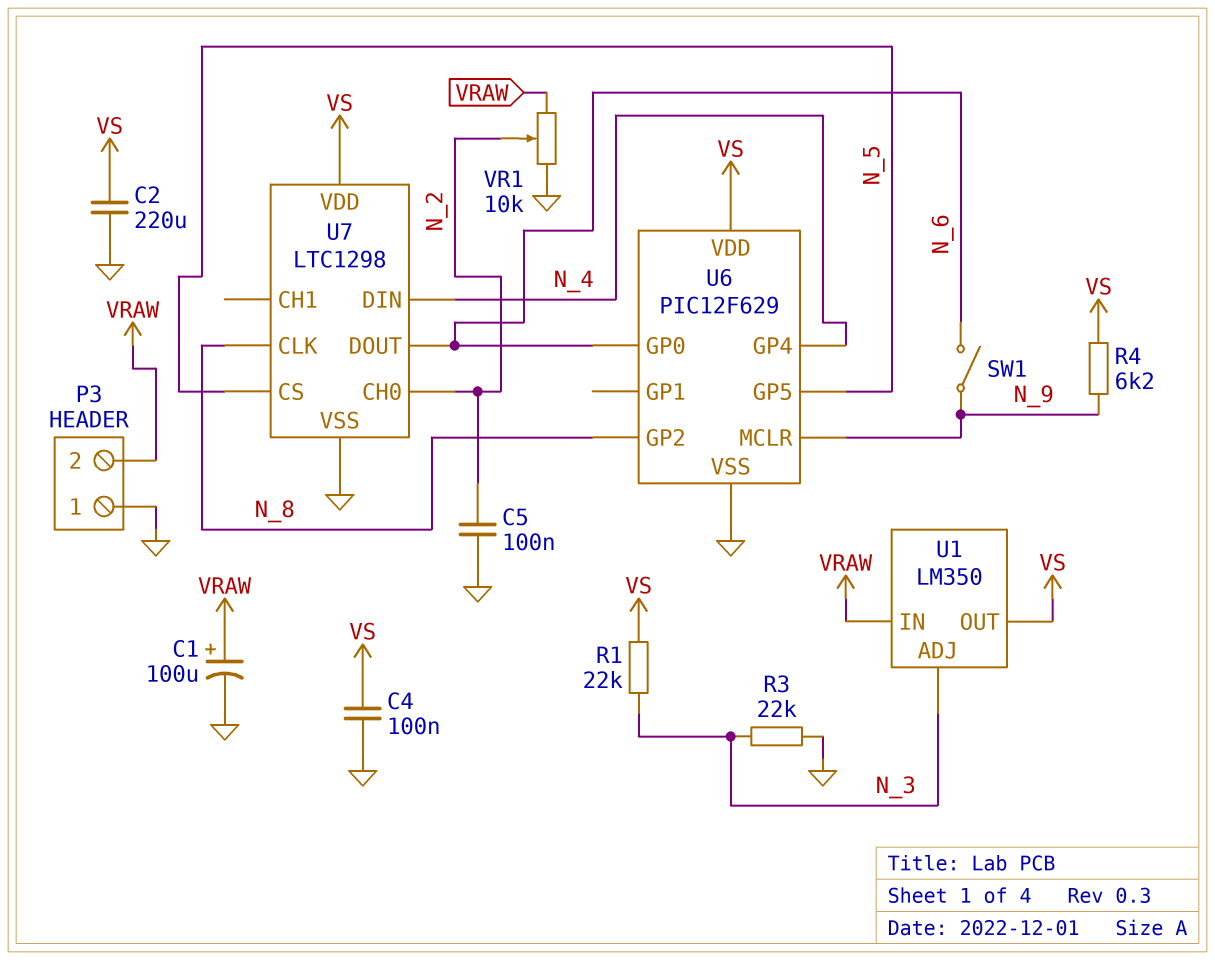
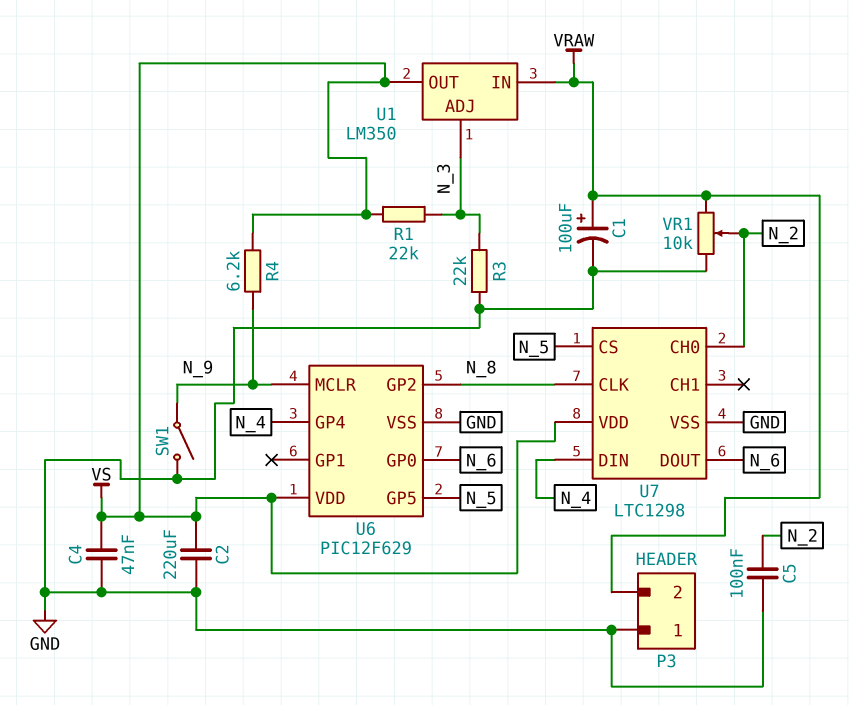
C4: 100nF (GND, VS) -> 47nF (GND, VS)
SW1: switch (N_6, N_9) -> switch (GND, N_9)

